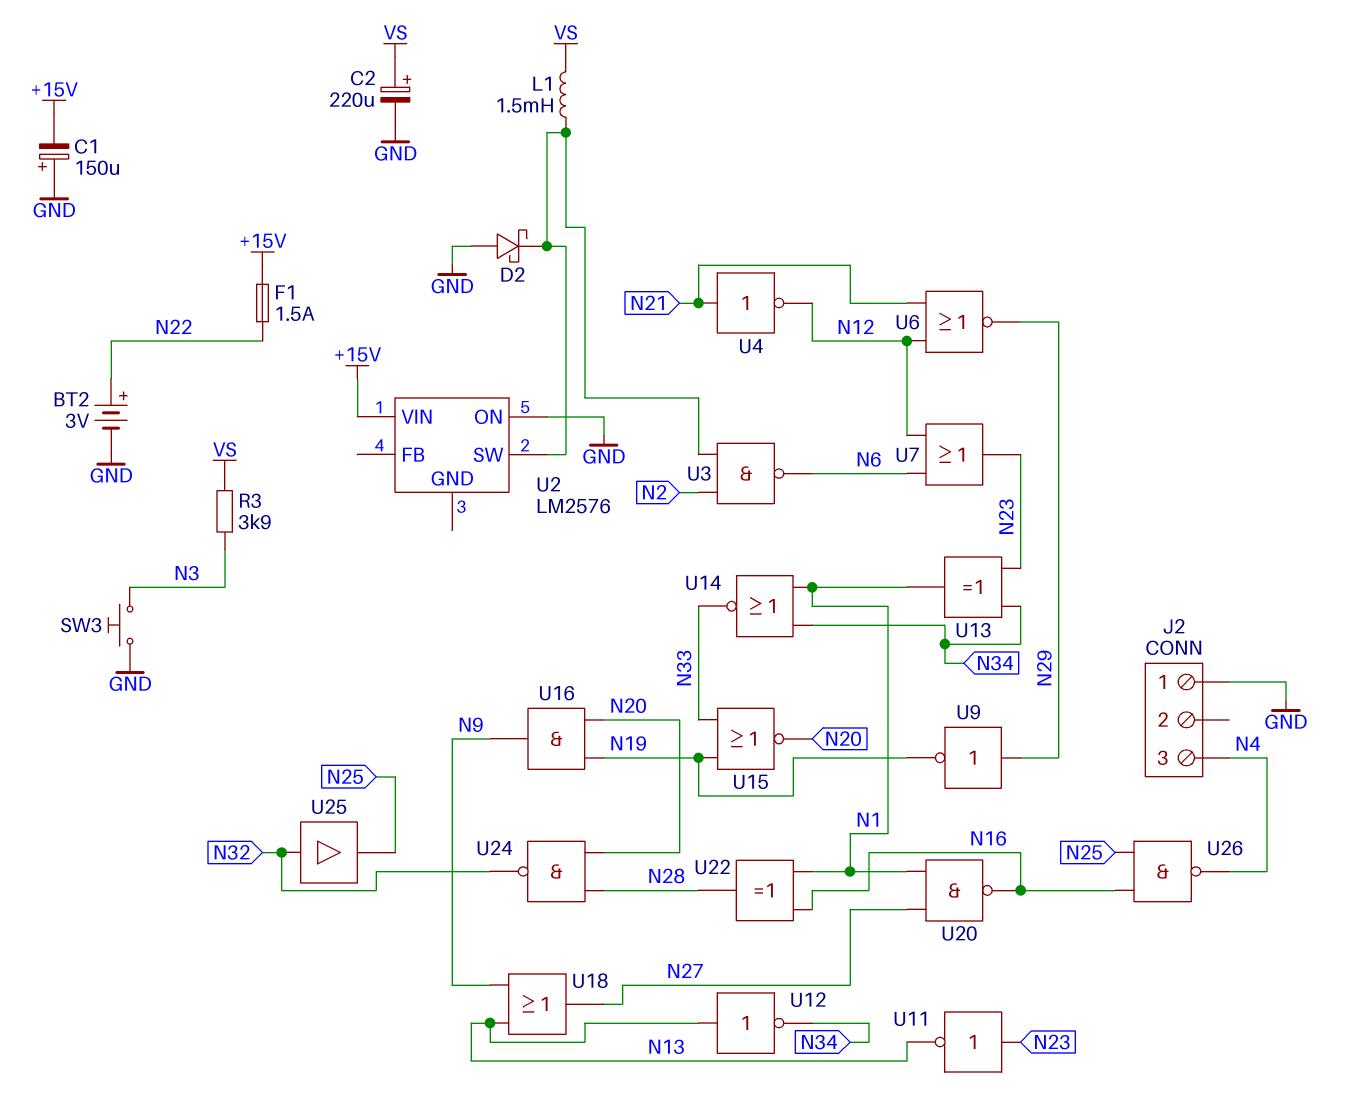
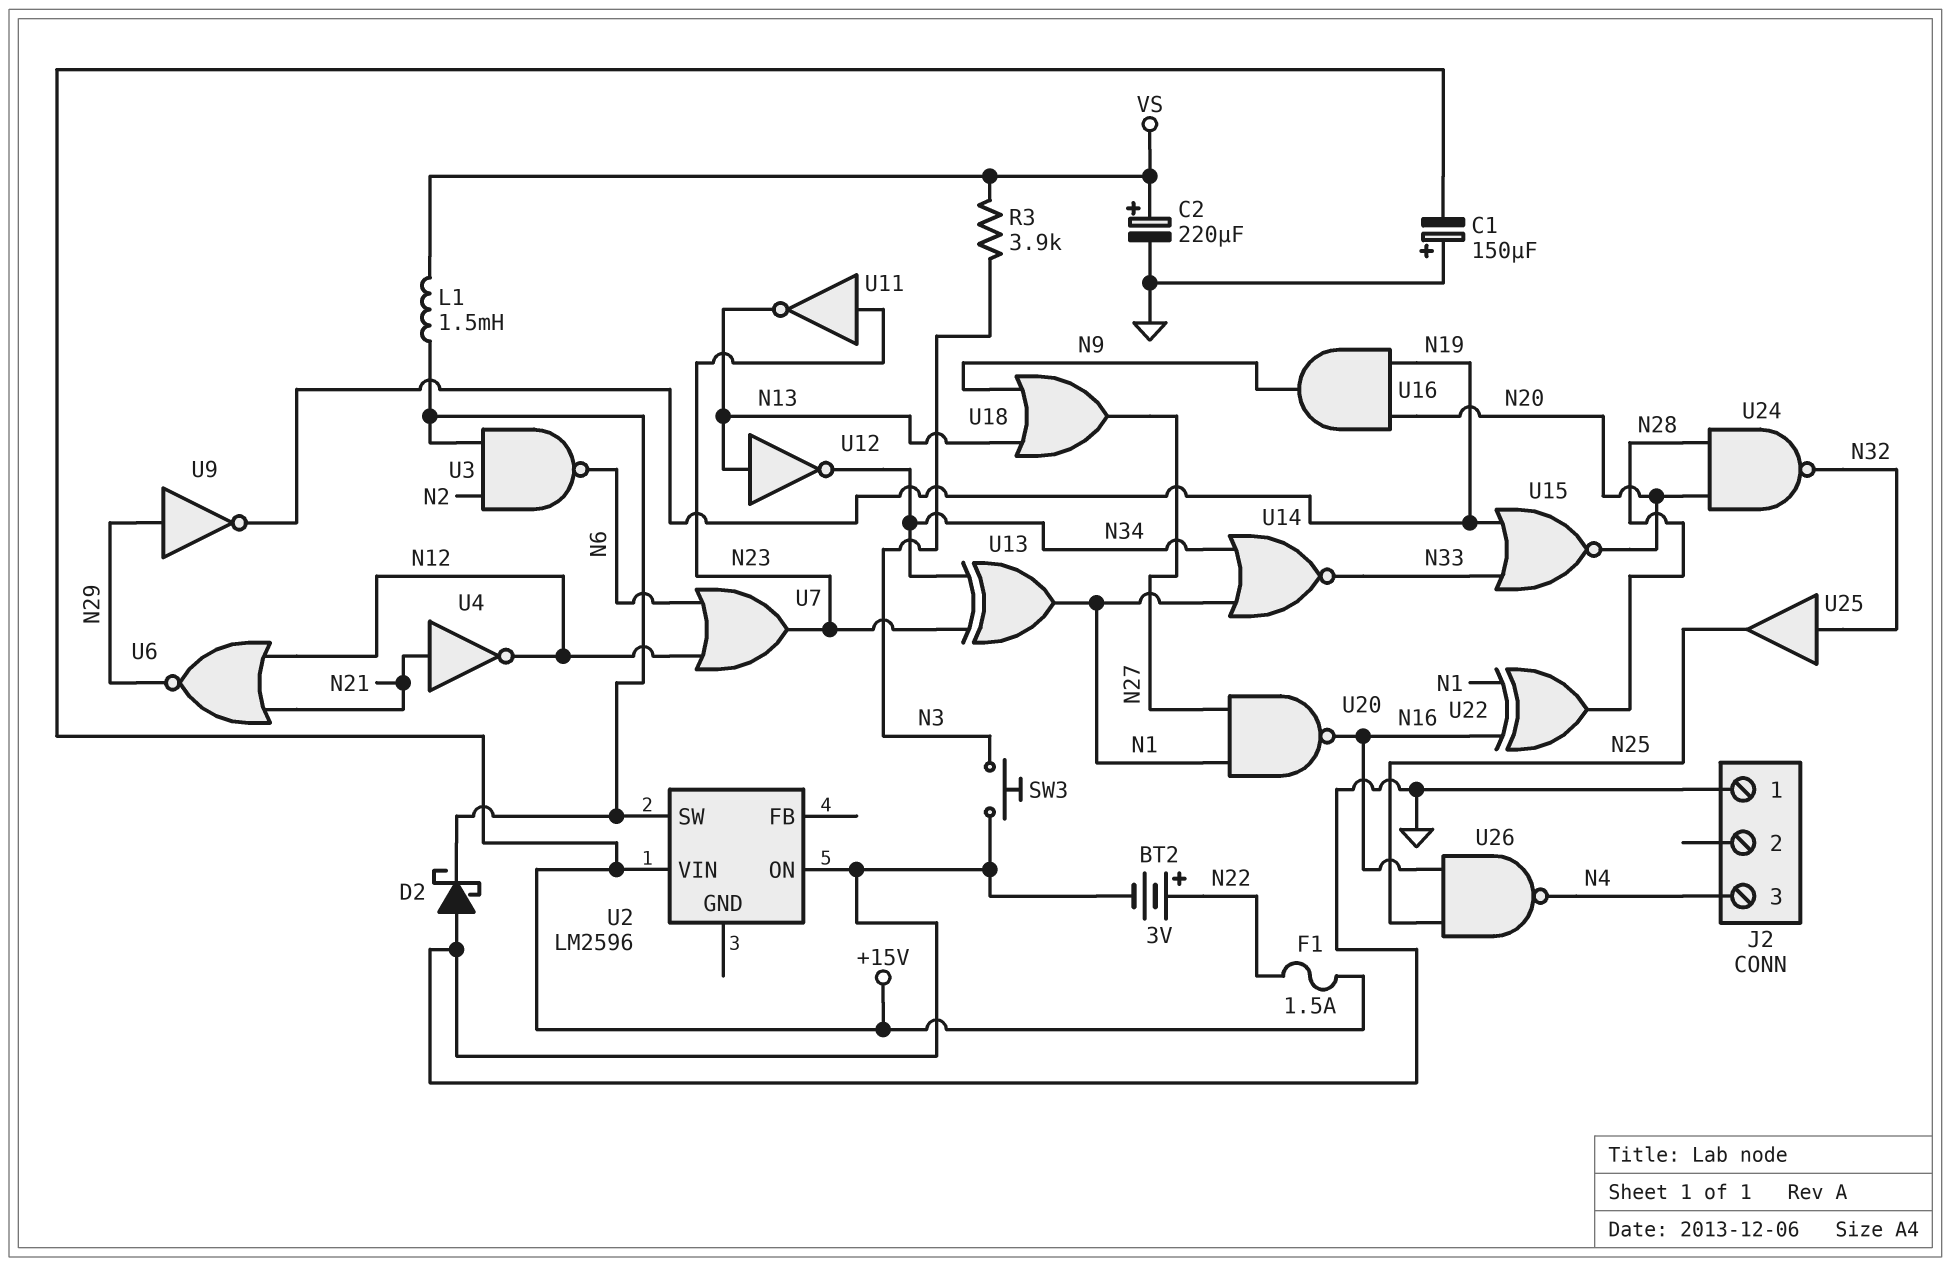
U2: LM2576 -> LM2596

